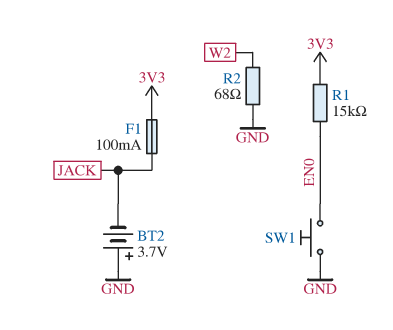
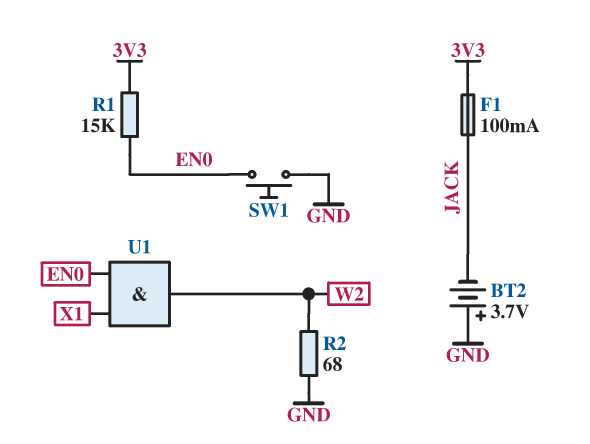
U1: none -> AND (in EN0, in X1, out W2)

